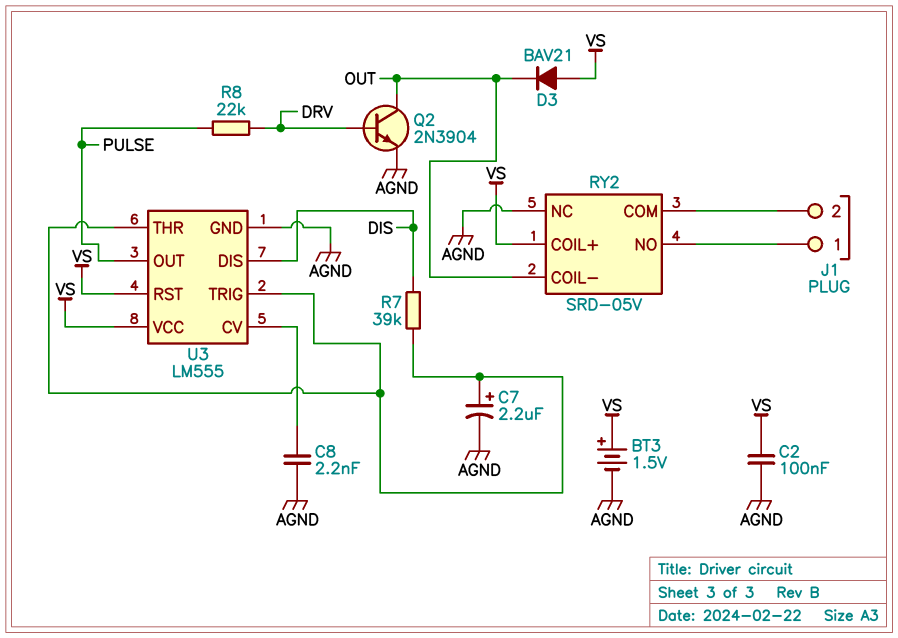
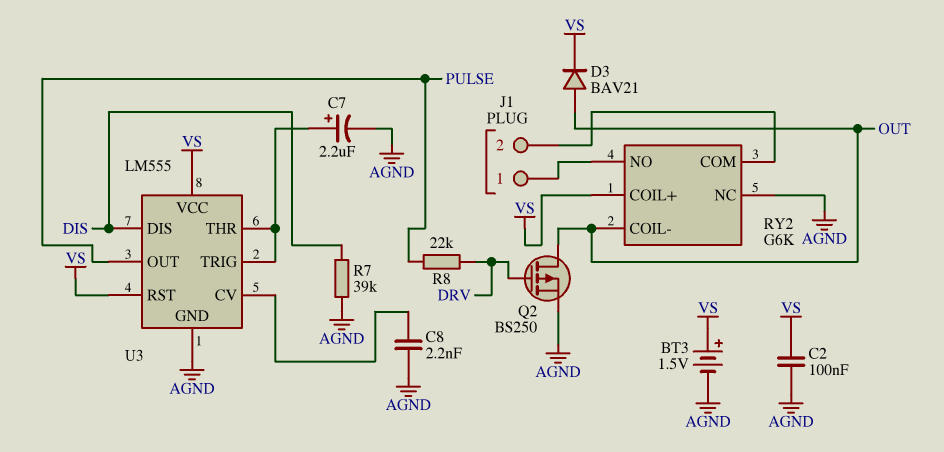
D3: diode BAV21 (A VS, K OUT) -> diode BAV21 (A OUT, K VS)
Q2: NPN 2N3904 (B DRV, C OUT, E AGND) -> PMOS BS250 (G DRV, D OUT, S AGND)
R7: 39k (DIS, U3/THR) -> 39k (AGND, DIS)
RY2: SRD-05V -> G6K

